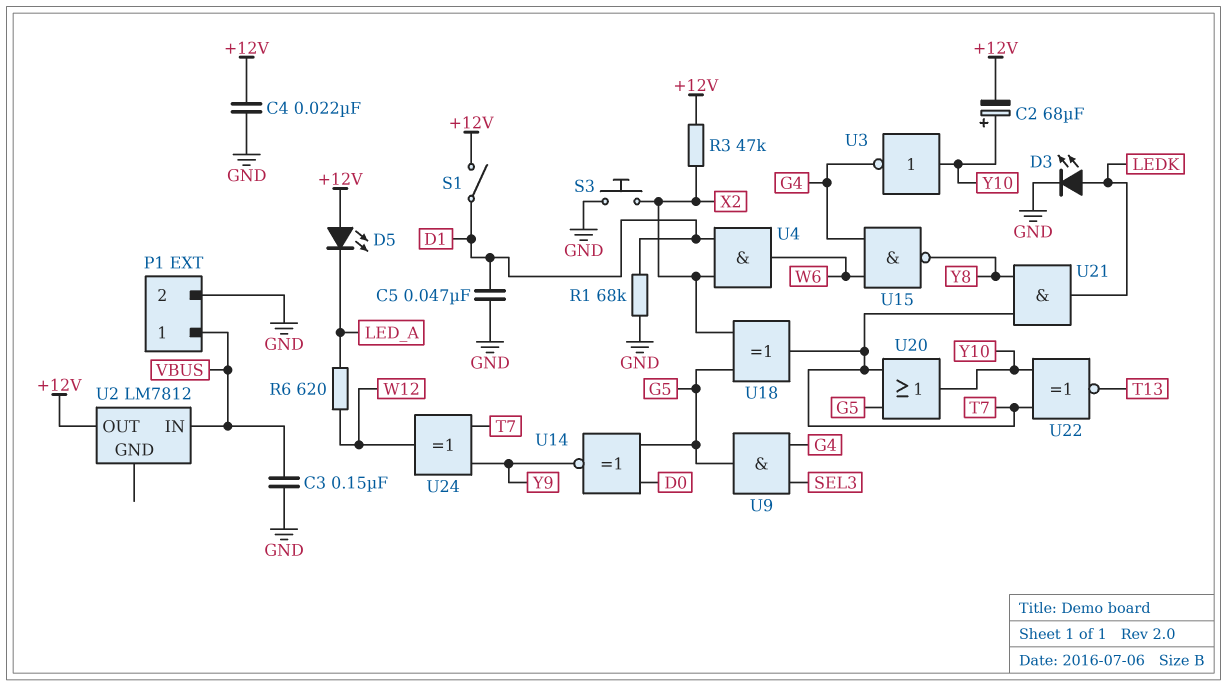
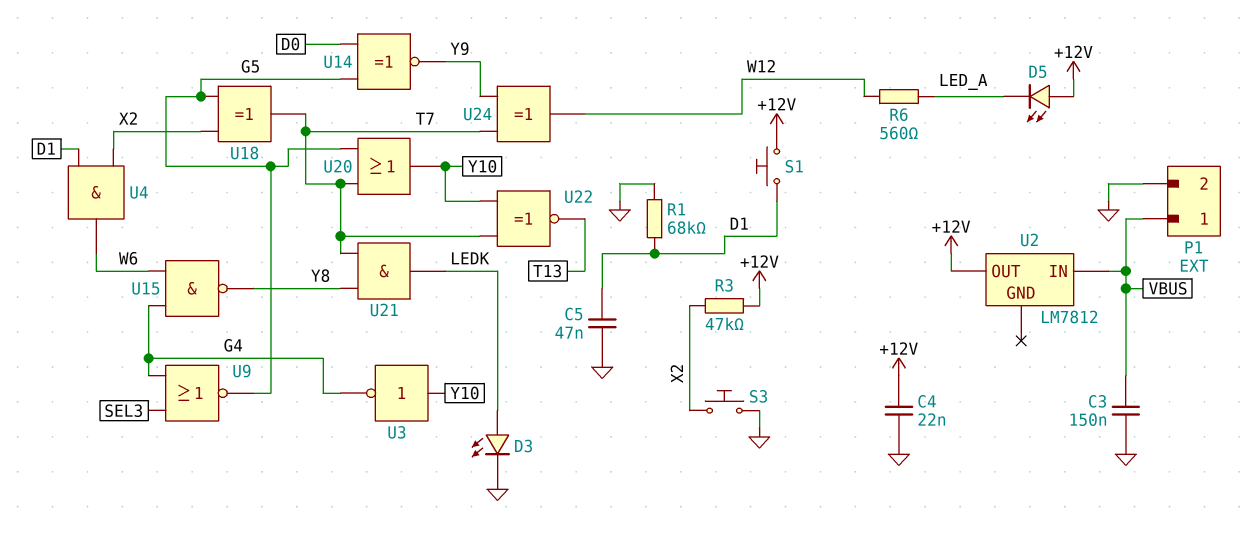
C2: 68uF (plus Y10, minus +12V) -> none
R6: 620 (LED_A, W12) -> 560 (LED_A, W12)
S1: switch (+12V, D1) -> button (+12V, D1)
U9: AND (in G4, in SEL3, out G5) -> NOR (in G4, in SEL3, out G5)

